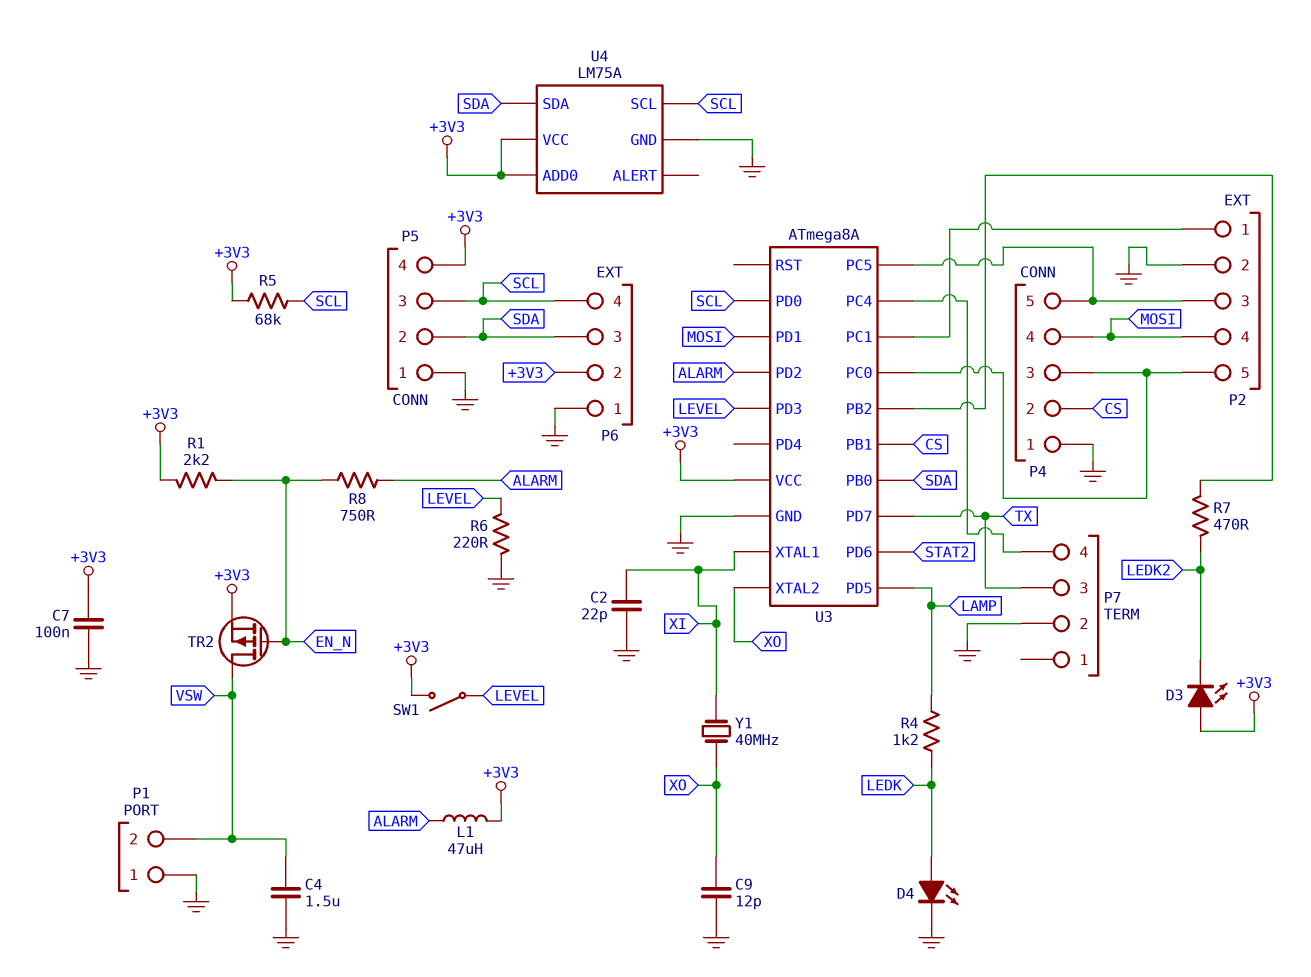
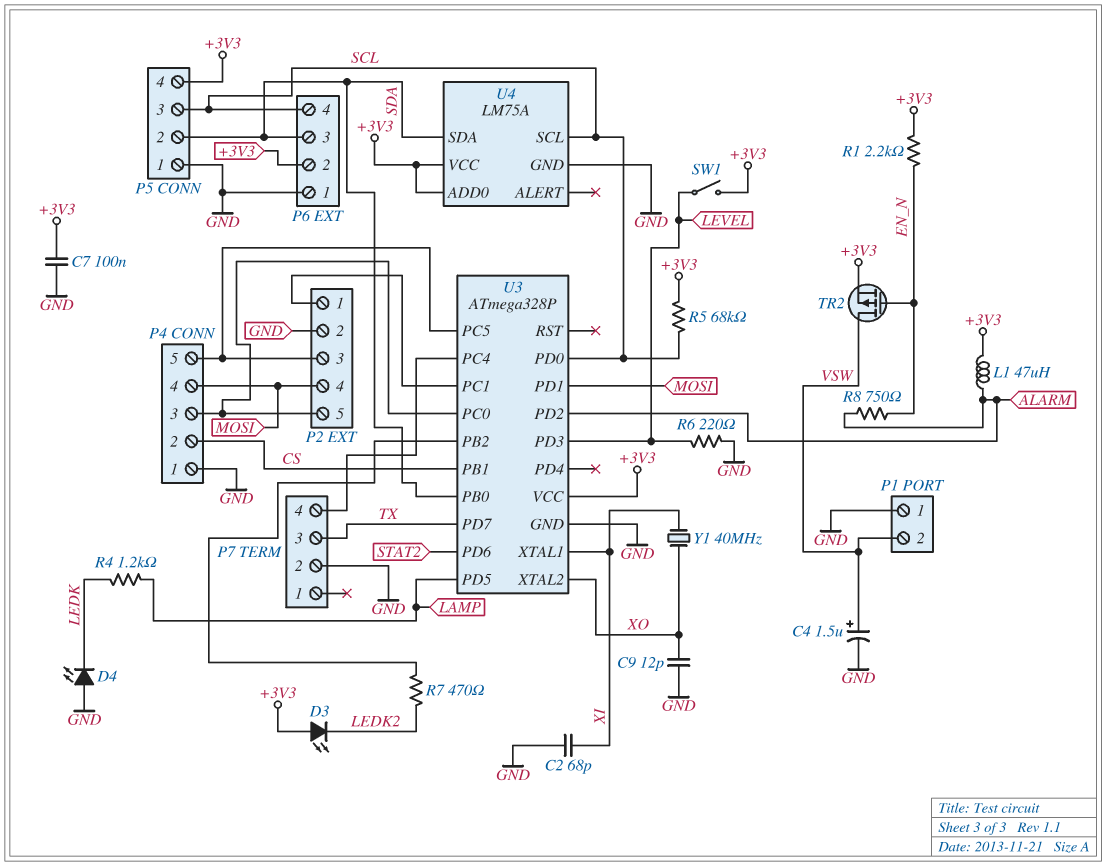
C2: 22pF (GND, XI) -> 68pF (GND, XI)
C4: 1.5uF (GND, VSW) -> 1.5uF (plus VSW, minus GND)
D4: LED (A LEDK, K GND) -> LED (A GND, K LEDK)
U3: ATmega8A -> ATmega328P

